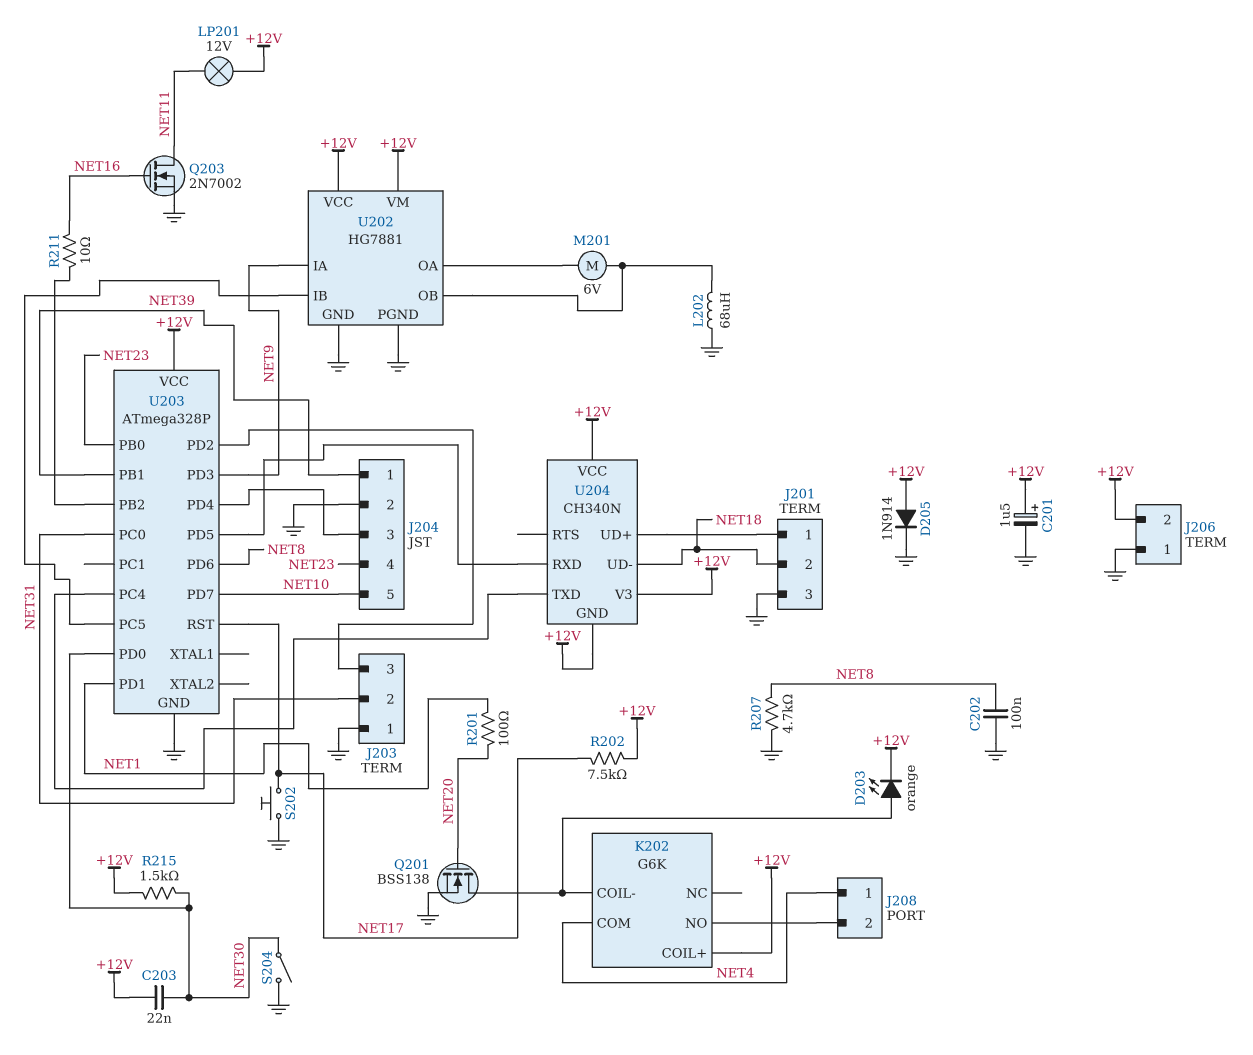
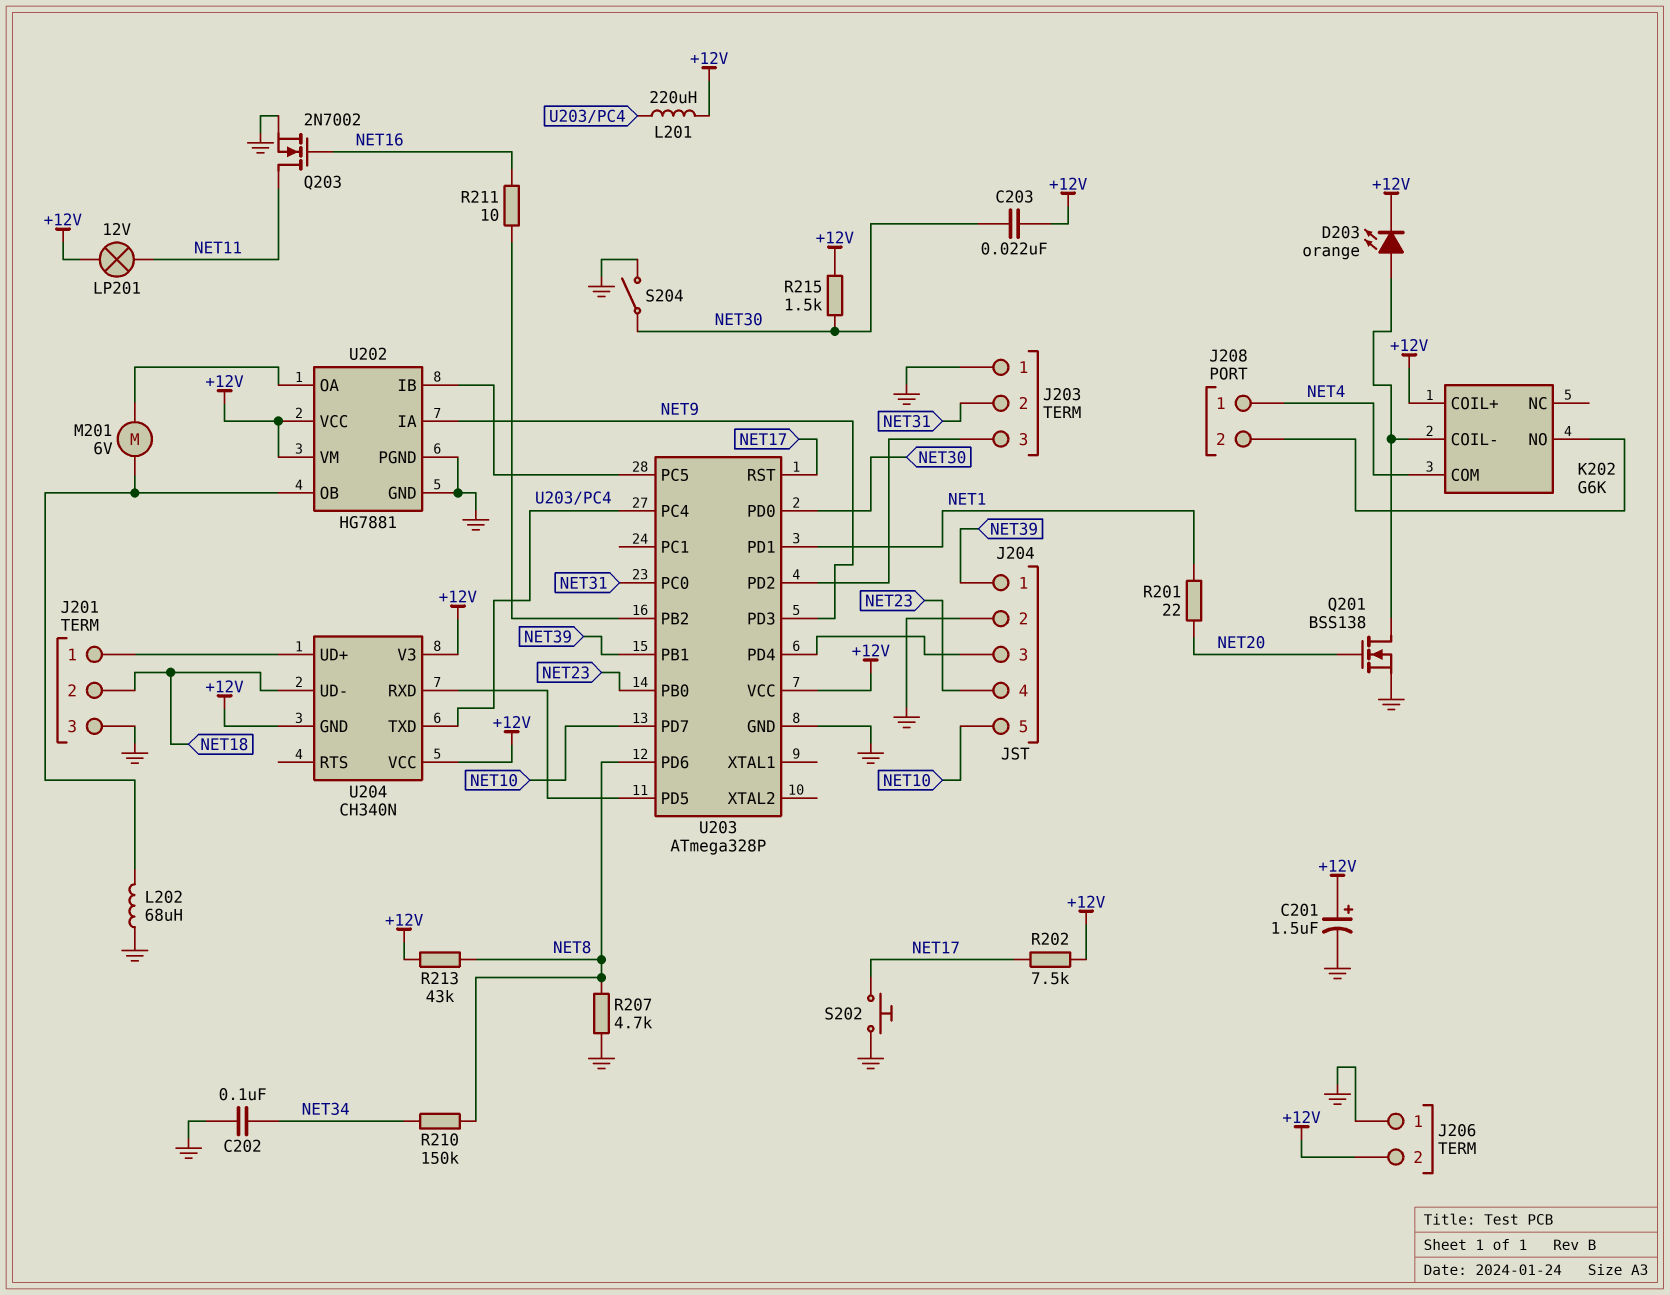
C202: 100nF (GND, NET8) -> 100nF (GND, NET34)
D205: diode 1N914 (A +12V, K GND) -> none
L201: none -> 220uH (+12V, U203/PC4)
R201: 100 (NET1, NET20) -> 22 (NET1, NET20)
R210: none -> 150k (NET8, NET34)
R213: none -> 43k (+12V, NET8)

